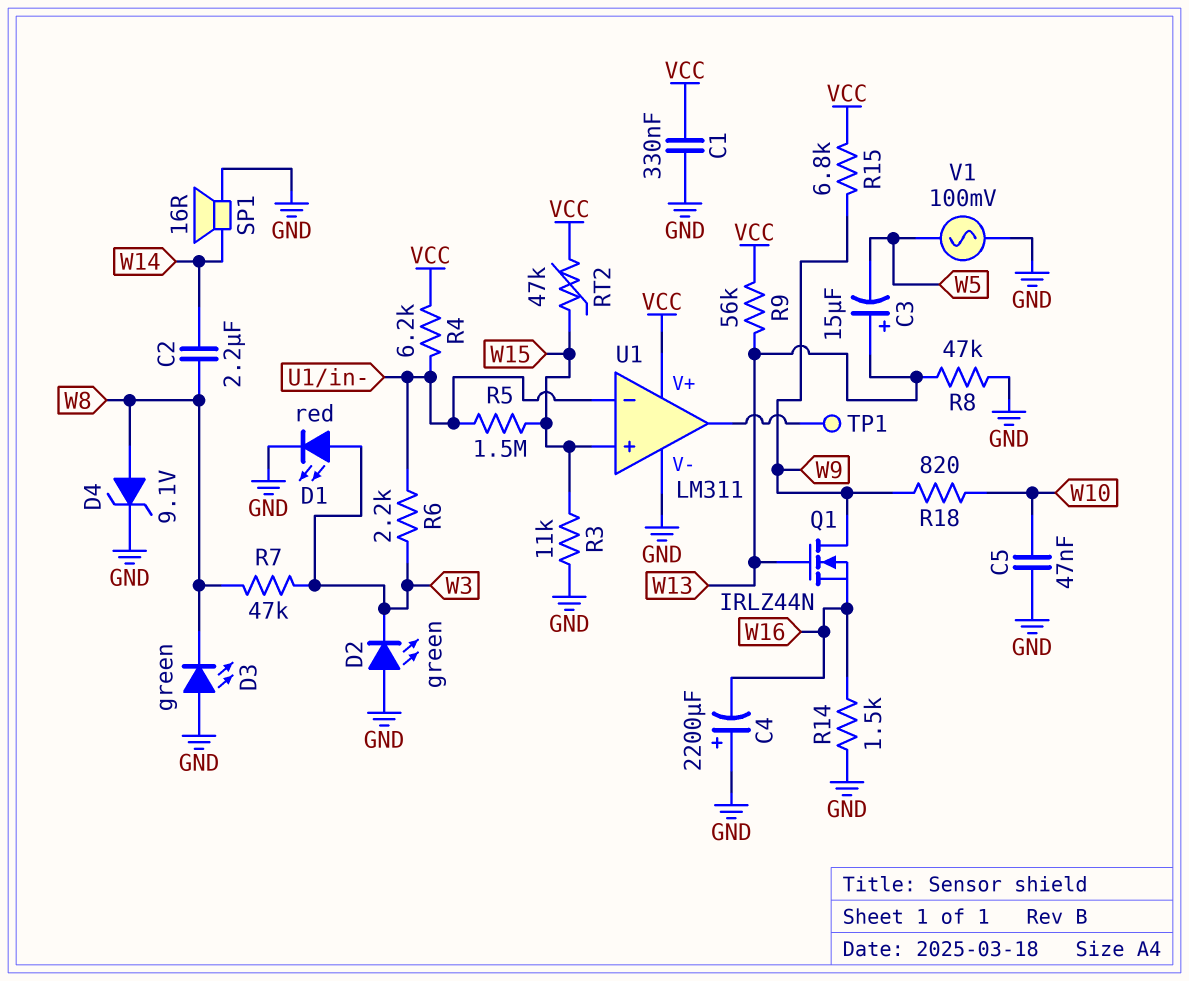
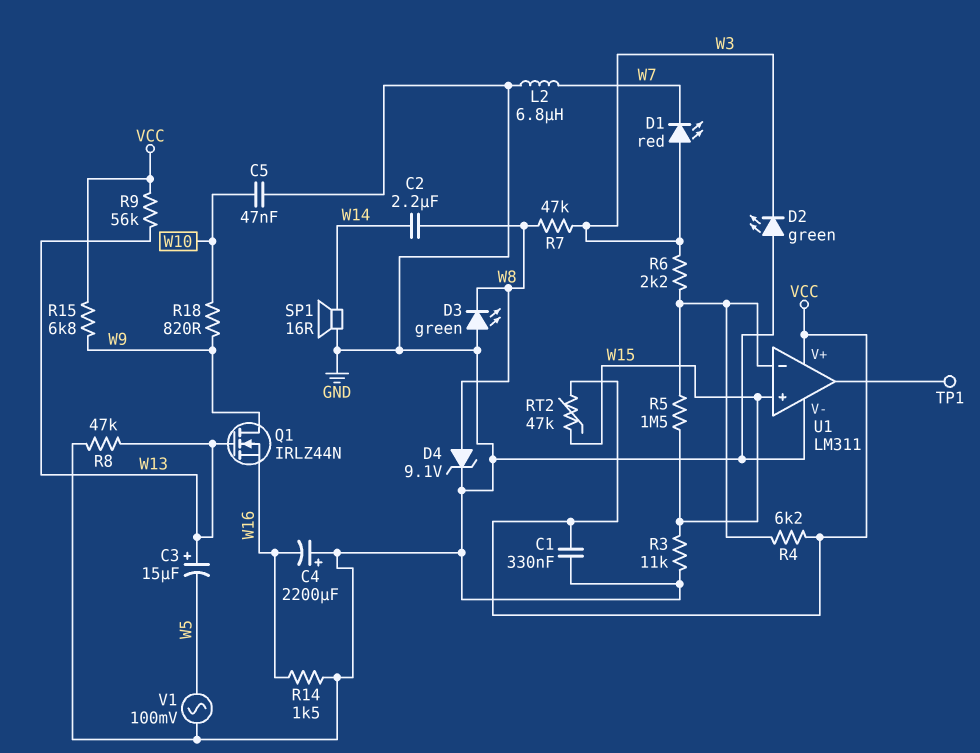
D1: LED red (A W3, K GND) -> LED red (A W3, K W7)
L2: none -> 6.8uH (GND, W7)

